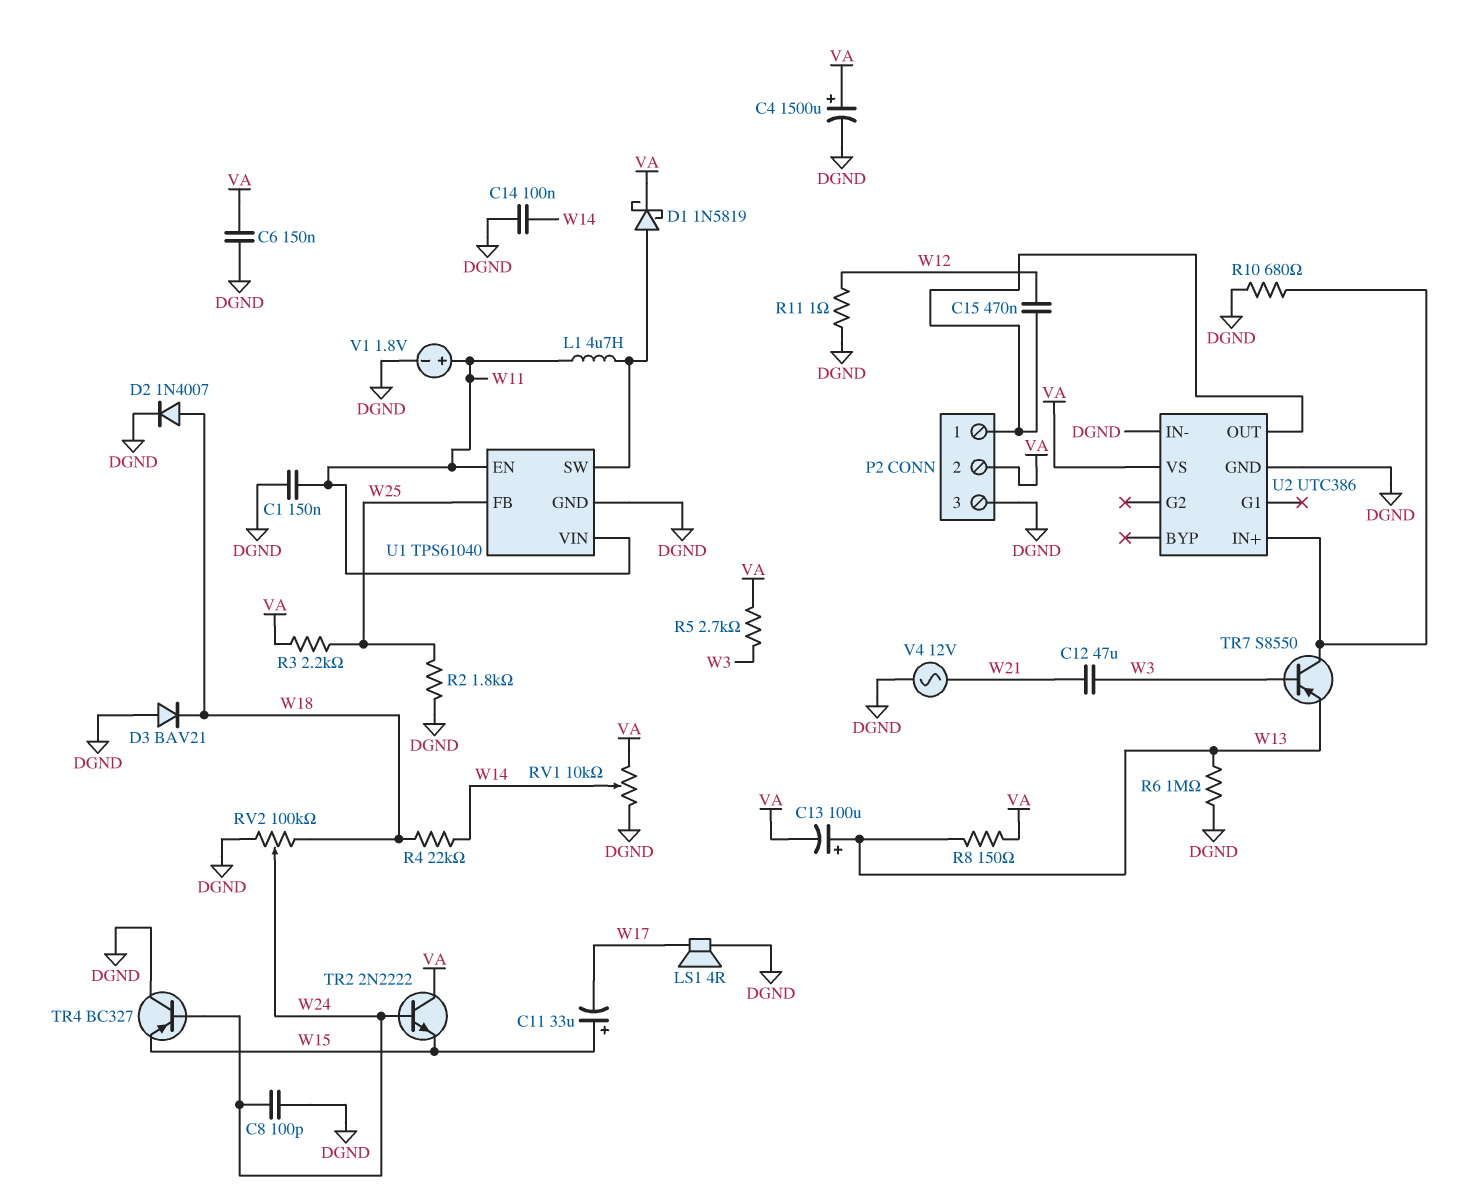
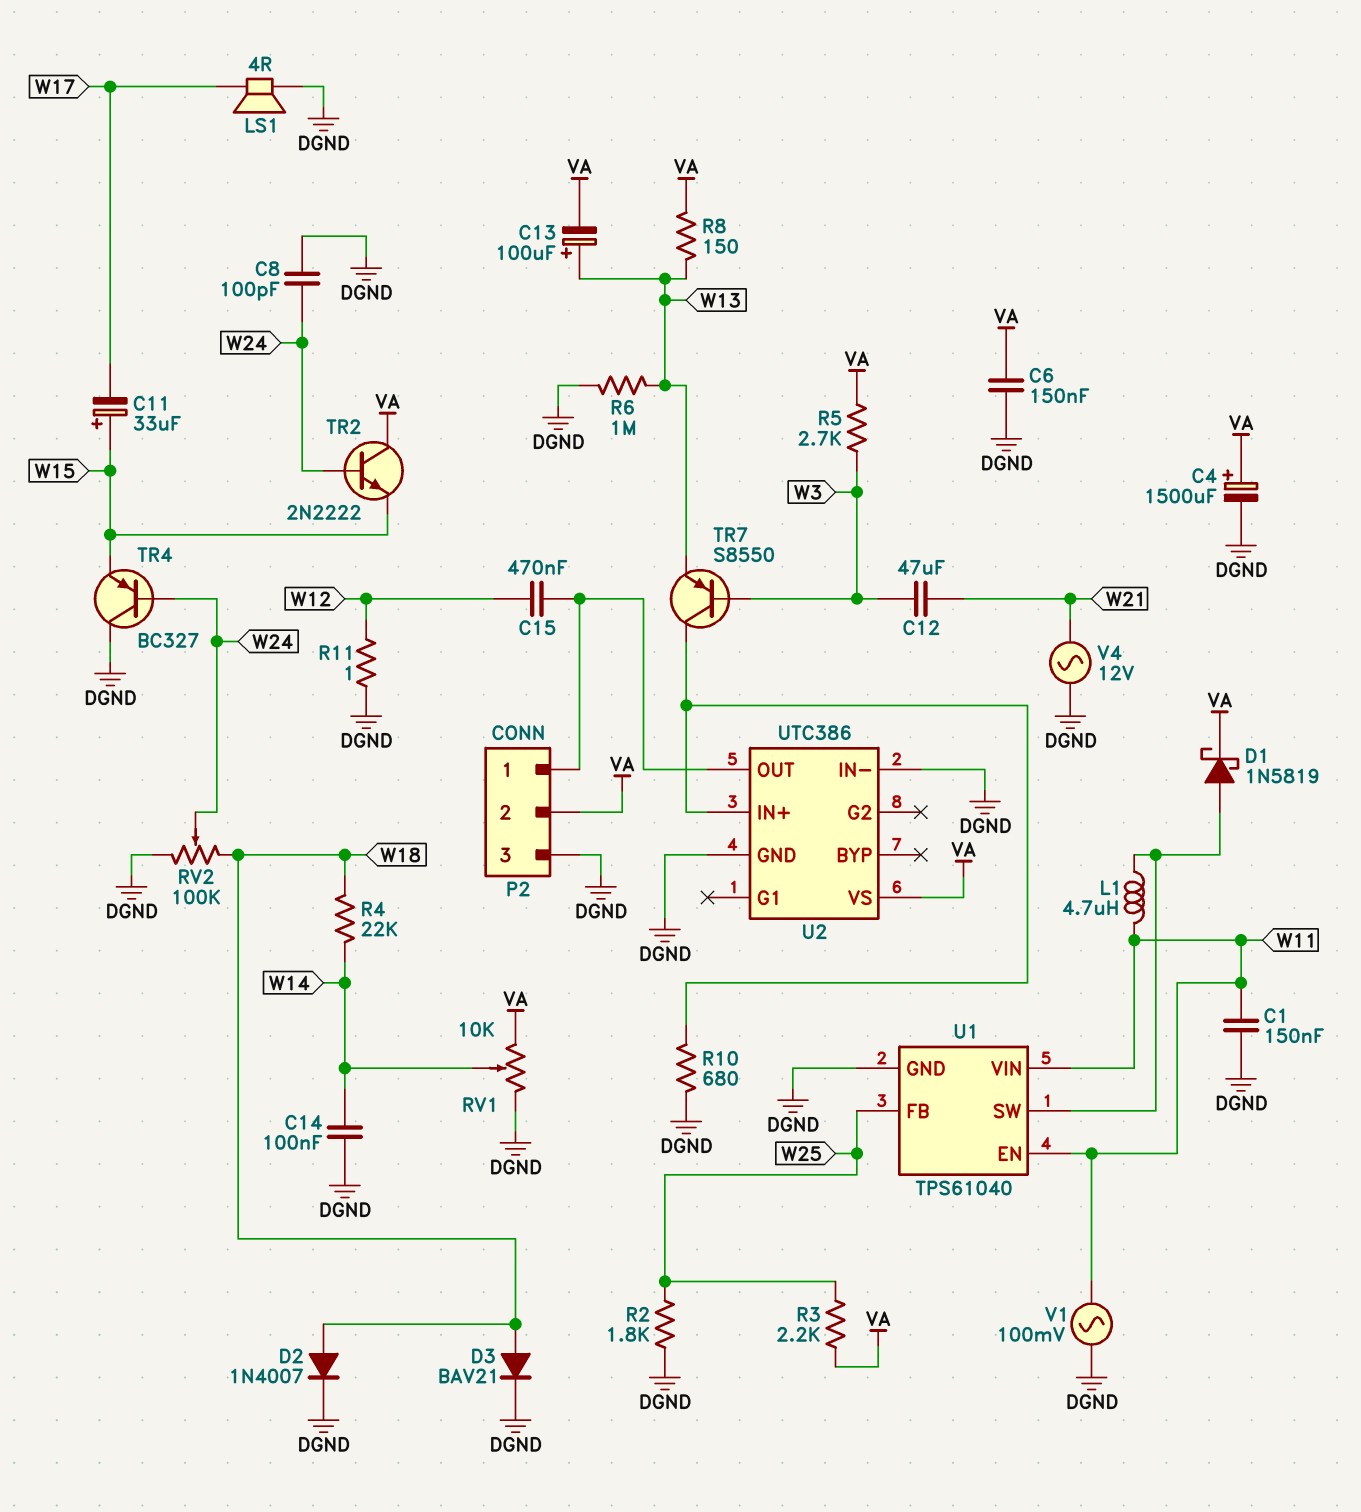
D3: diode BAV21 (A DGND, K W18) -> diode BAV21 (A W18, K DGND)
V1: 1.8V (plus W11, minus DGND) -> AC 100mV (DGND, W11)

